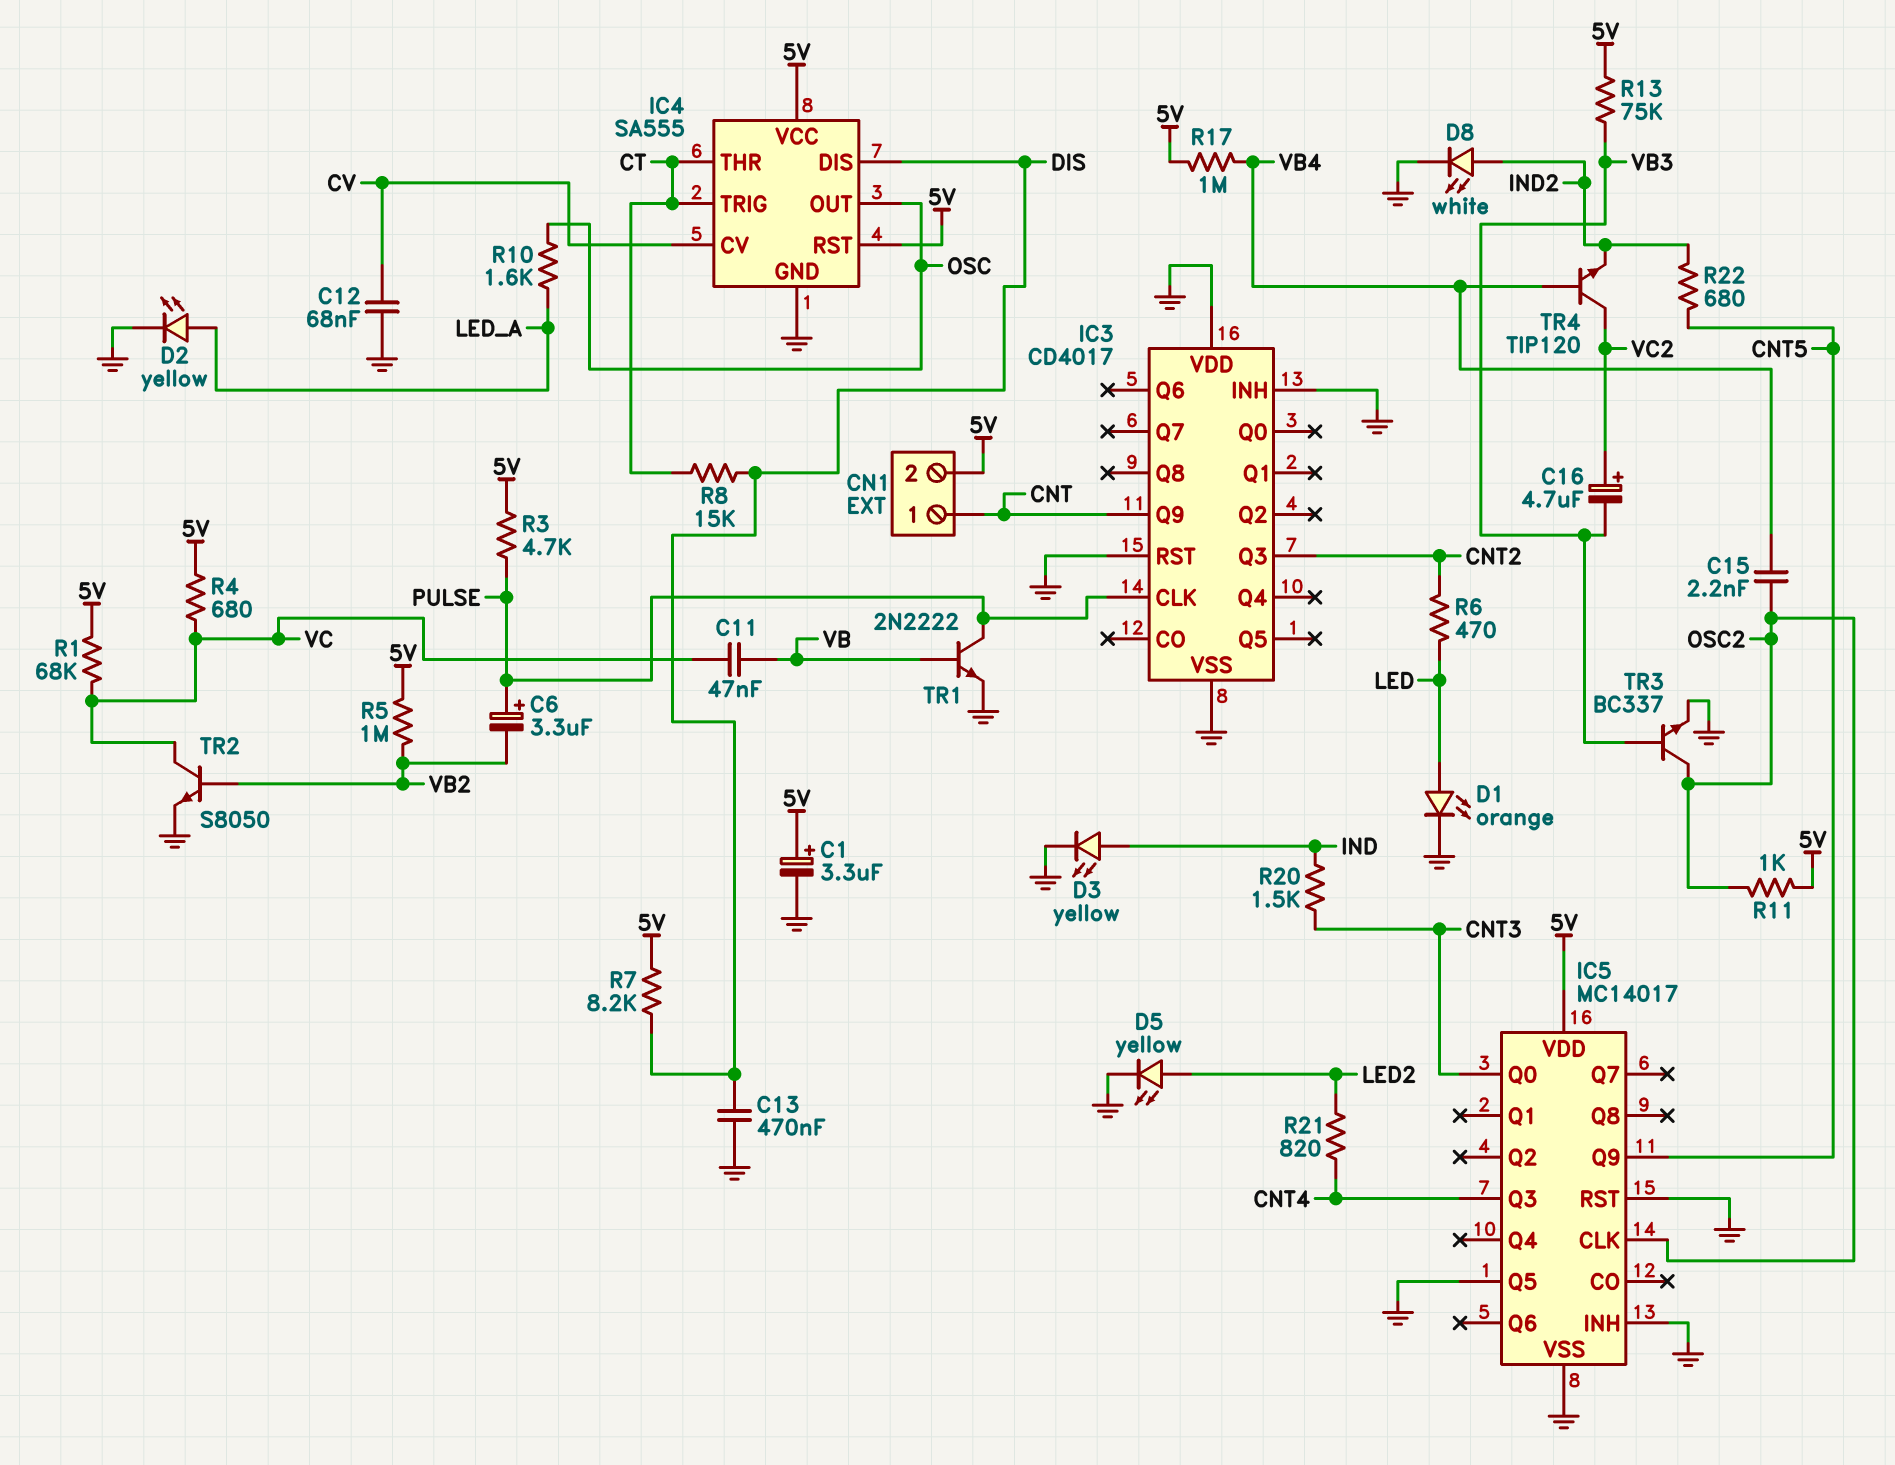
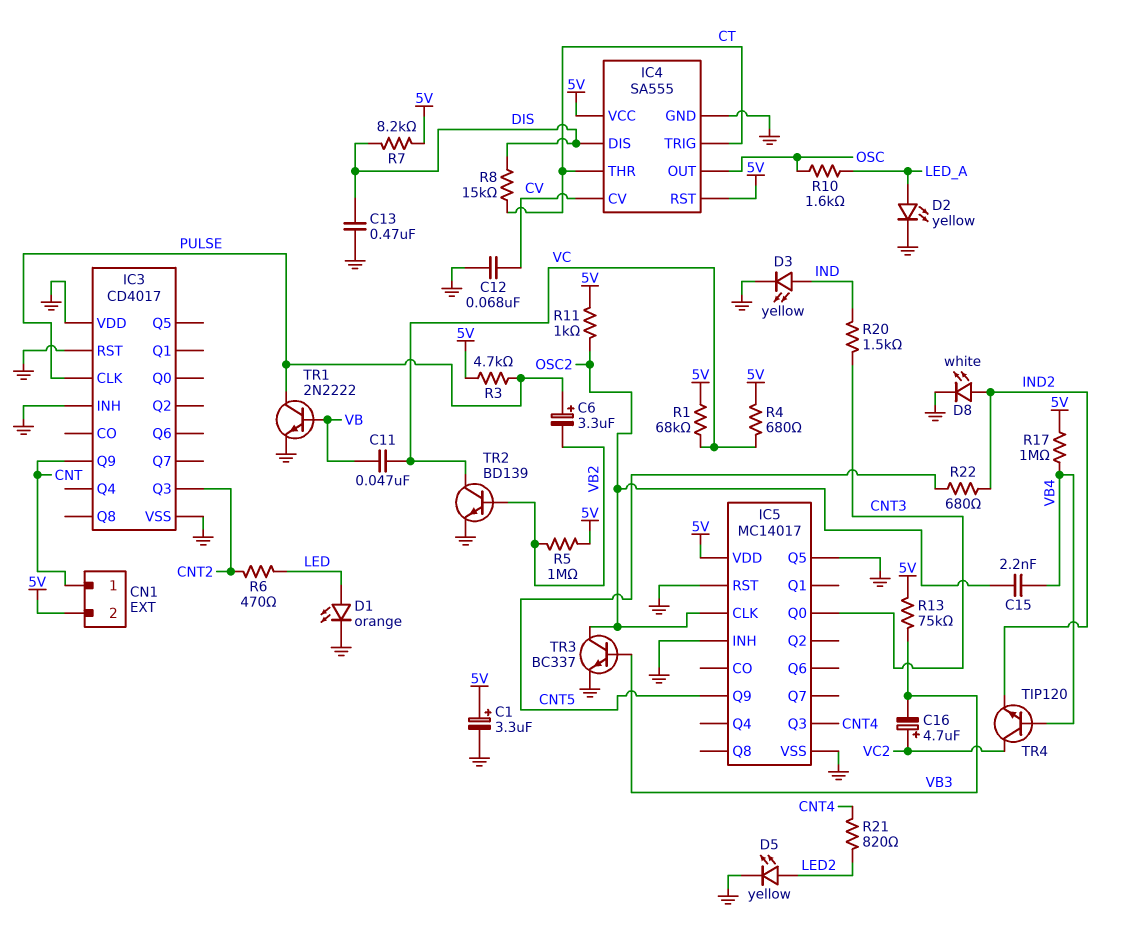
TR2: NPN S8050 (B VB2, C VC, E GND) -> NPN BD139 (B VB2, C VC, E GND)

